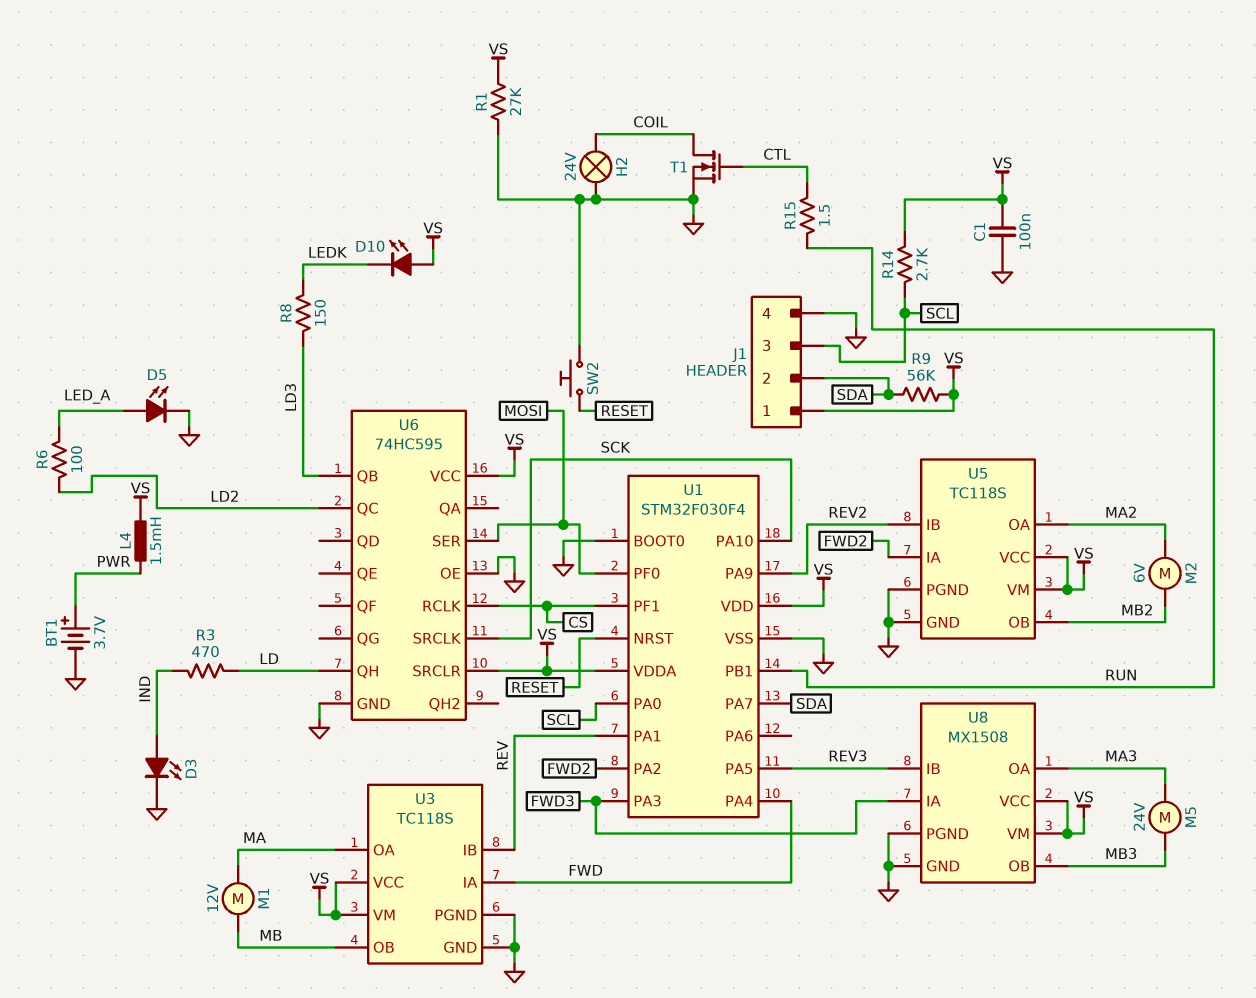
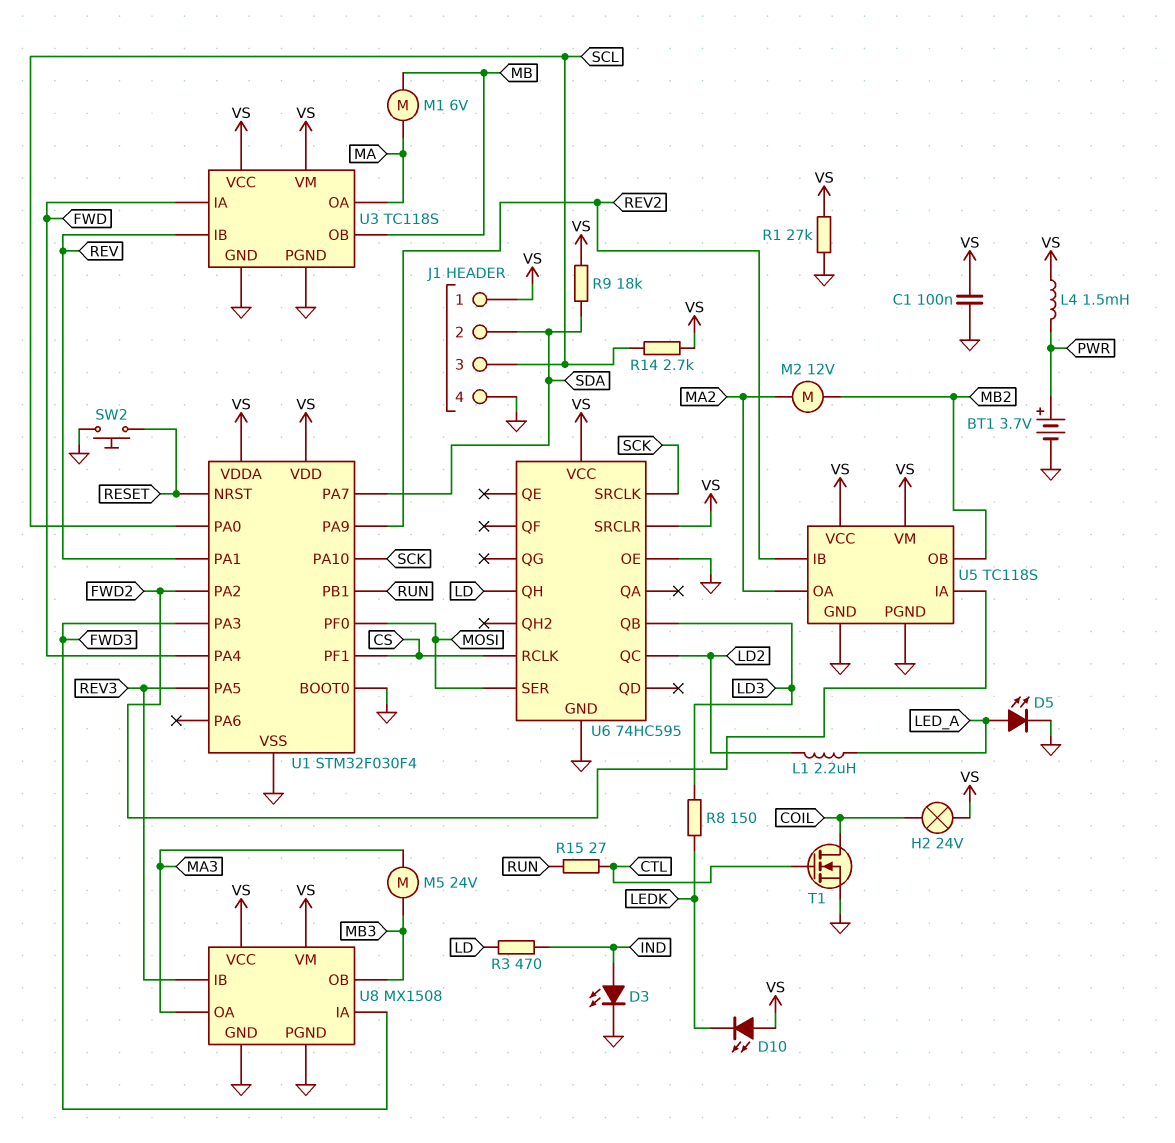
H2: lamp 24V (COIL, GND) -> lamp 24V (COIL, VS)
L1: none -> 2.2uH (LD2, LED_A)
M1: motor 12V (MA, MB) -> motor 6V (MA, MB)
M2: motor 6V (MA2, MB2) -> motor 12V (MA2, MB2)
R6: 100 (LD2, LED_A) -> none
R9: 56k (SDA, VS) -> 18k (SDA, VS)
R15: 1.5 (CTL, RUN) -> 27 (CTL, RUN)

